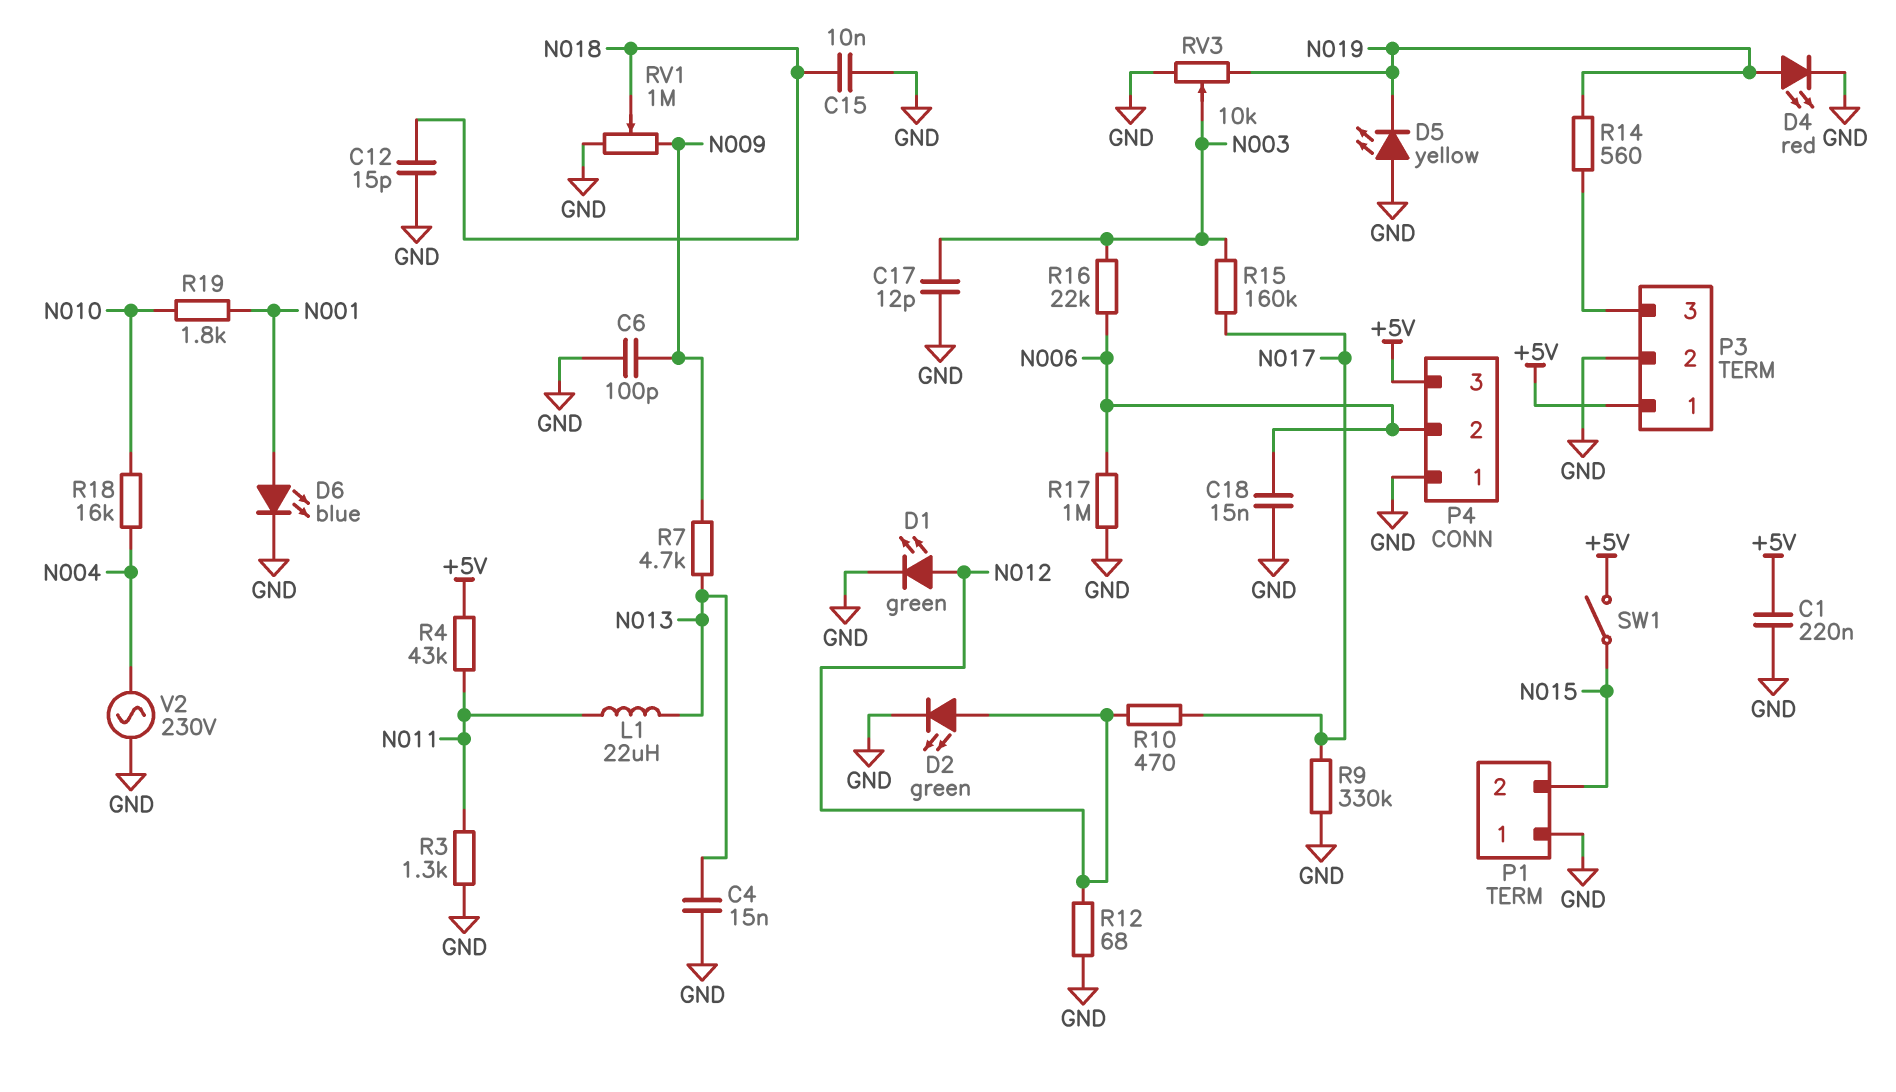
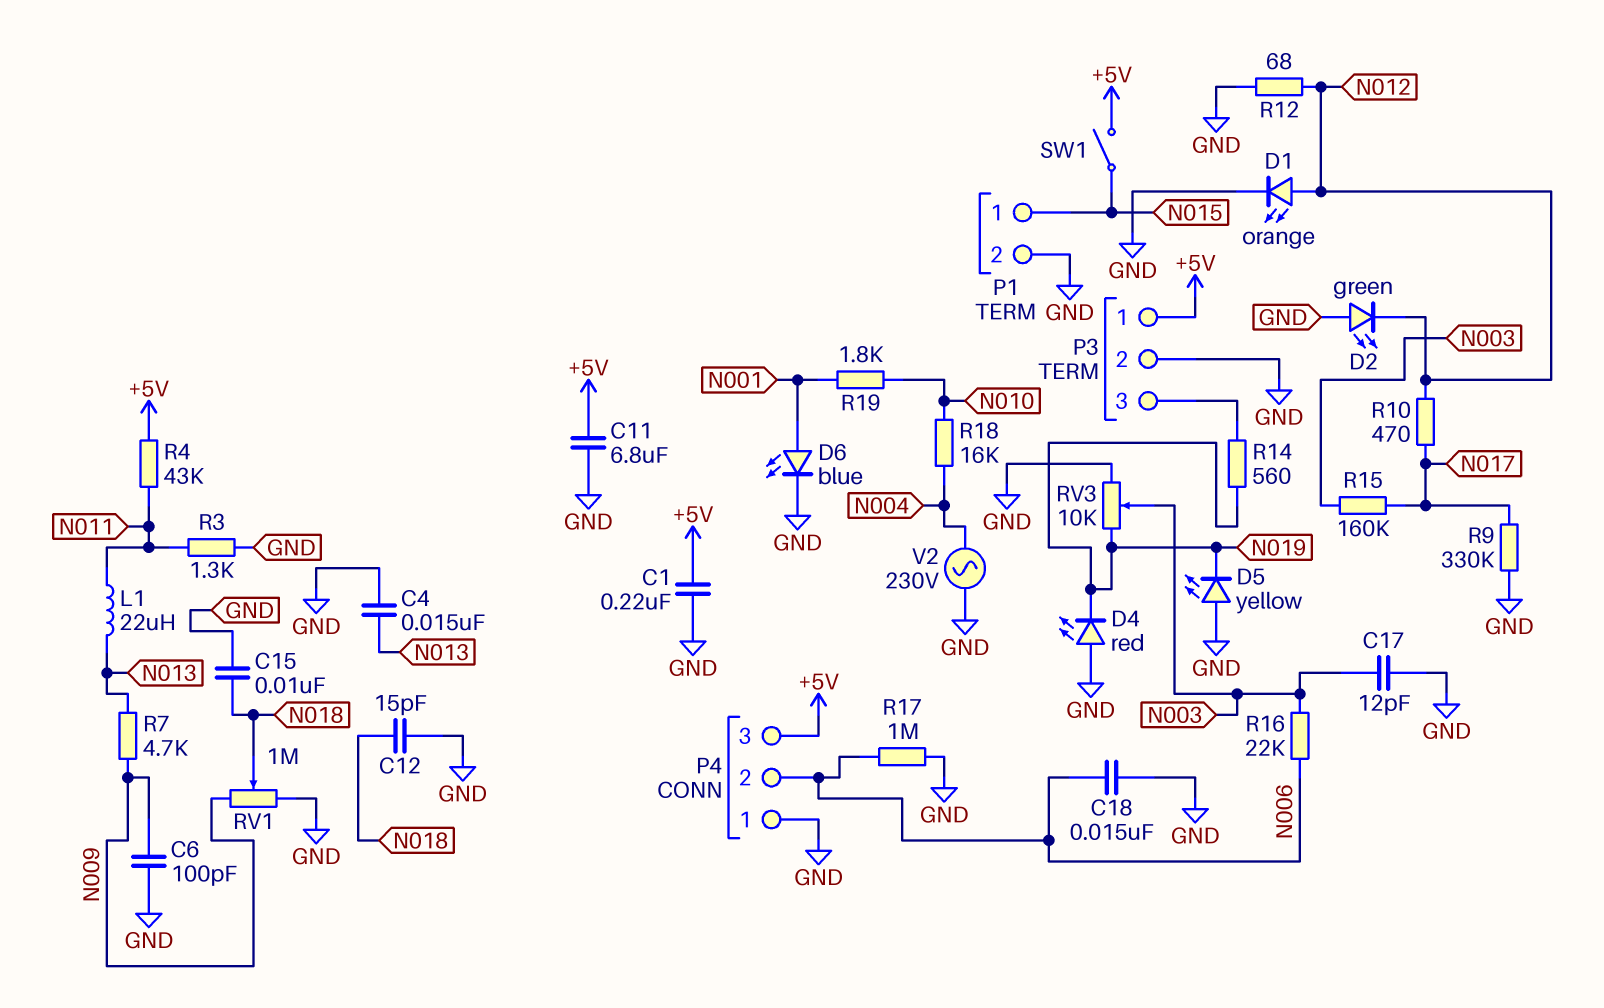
C11: none -> 6.8uF (+5V, GND)
D1: LED green (A N012, K GND) -> LED orange (A N012, K GND)
D2: LED green (A N012, K GND) -> LED green (A GND, K N012)
D4: LED red (A N019, K GND) -> LED red (A GND, K N019)
P1 pin 1: GND -> N015
P1 pin 2: N015 -> GND

